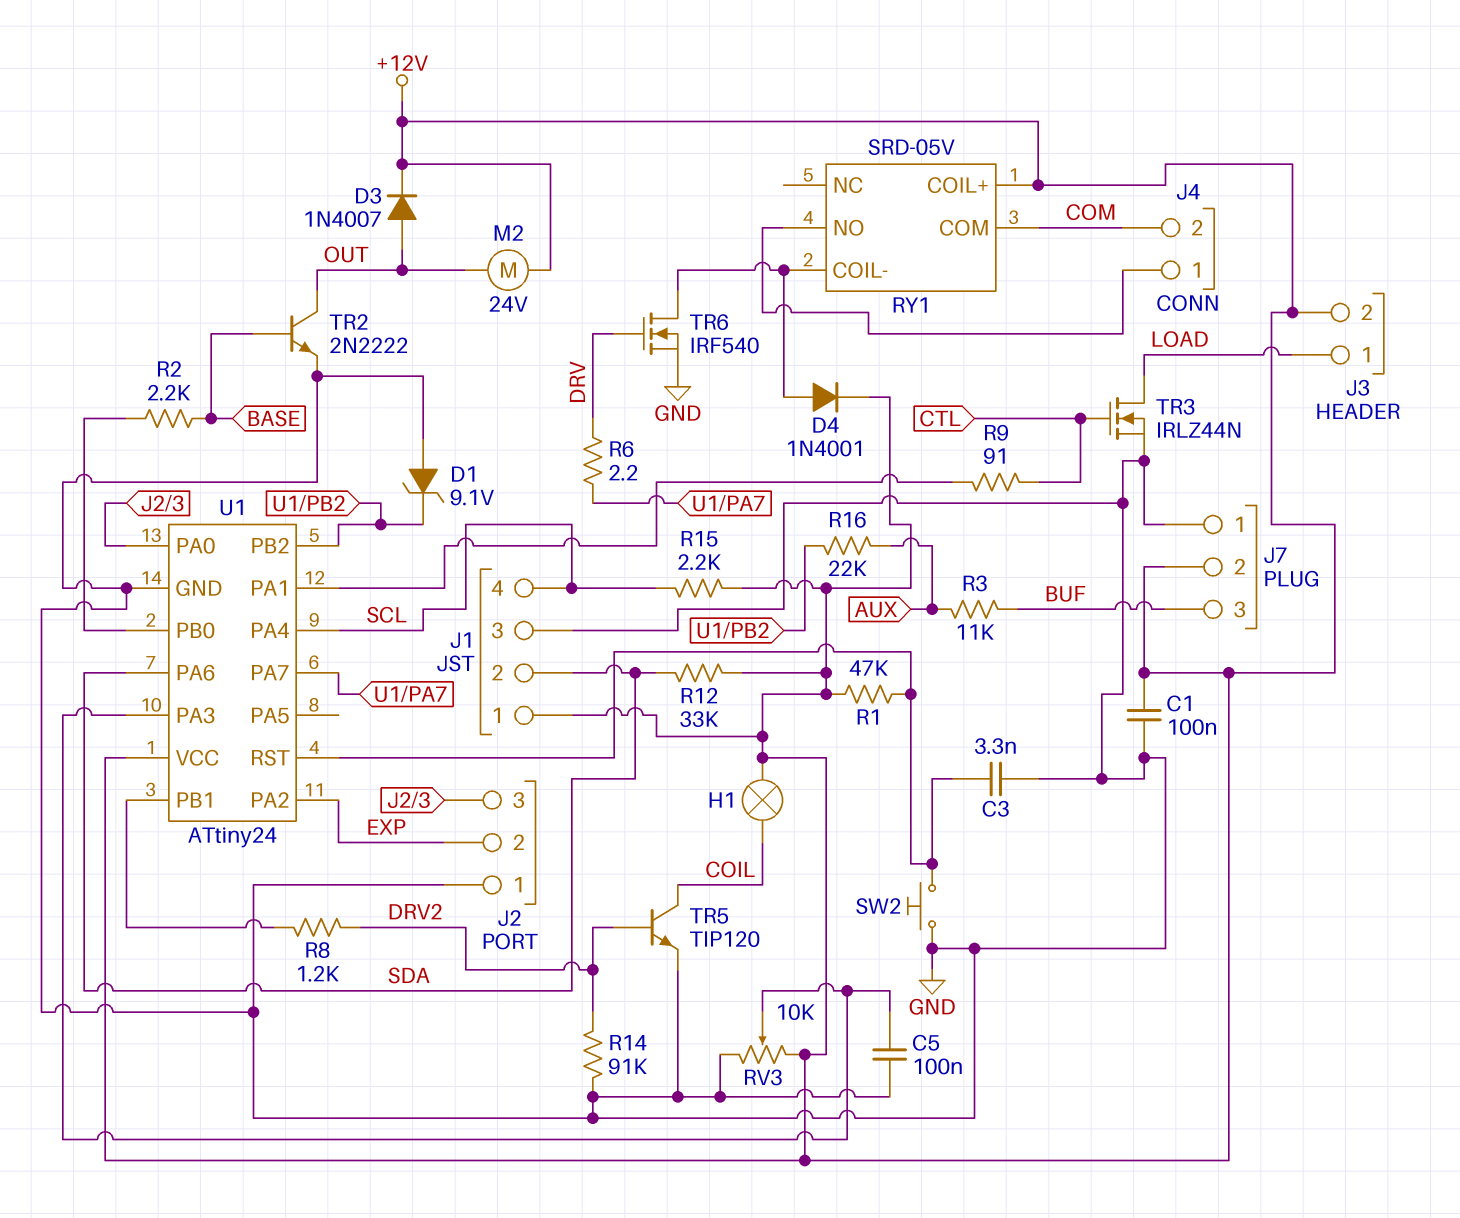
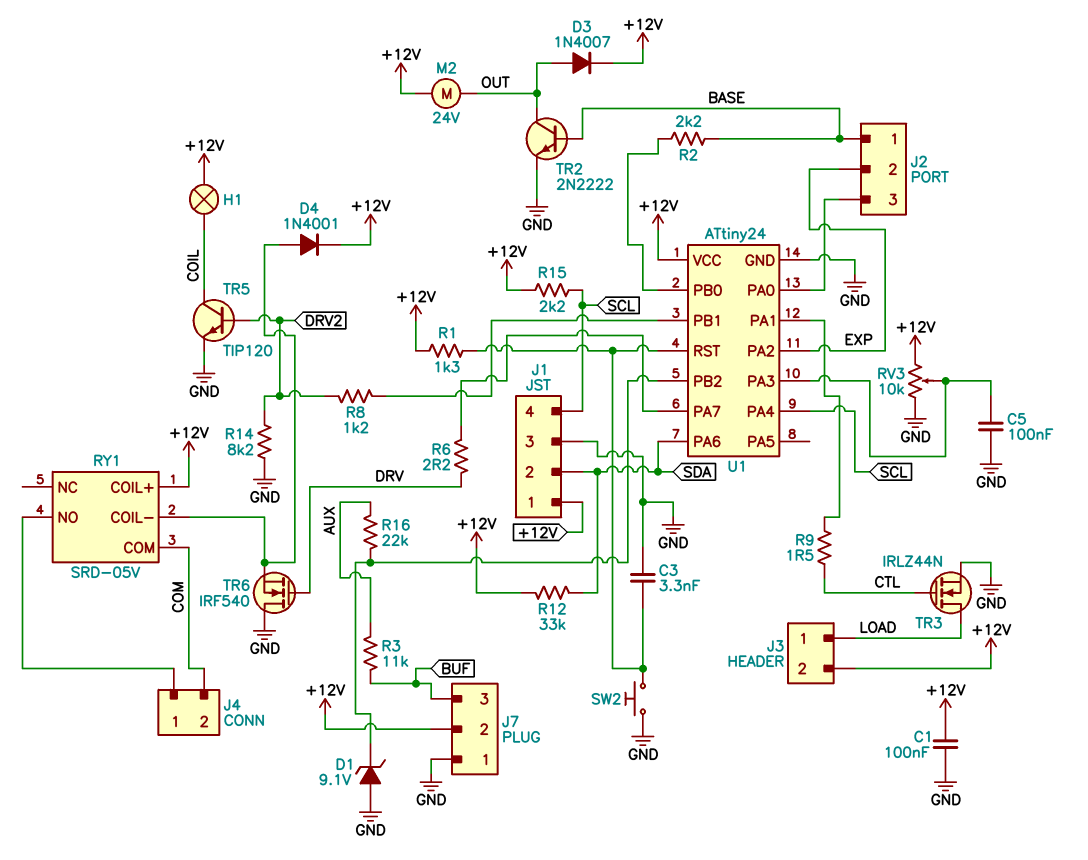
J2 pin 1: GND -> BASE
R1: 47k (+12V, U1/RST) -> 1.3k (+12V, U1/RST)
R9: 91 (CTL, U1/PA1) -> 1.5 (CTL, U1/PA1)
R14: 91k (DRV2, GND) -> 8.2k (DRV2, GND)
TR6: NMOS IRF540 (G DRV, D RY1/COIL-, S GND) -> NMOS IRF540 (G DRV, D GND, S RY1/COIL-)

